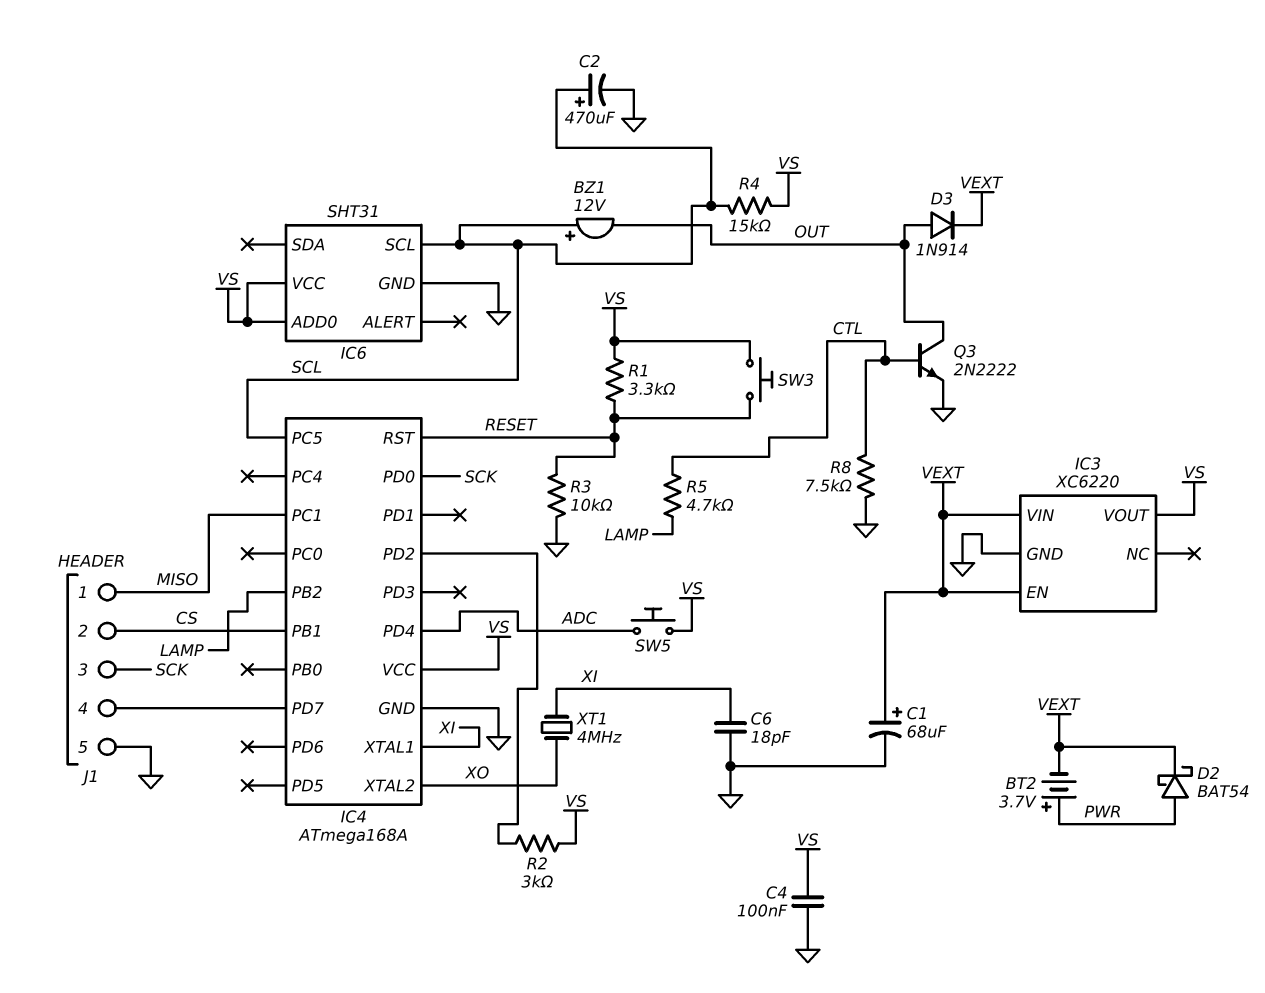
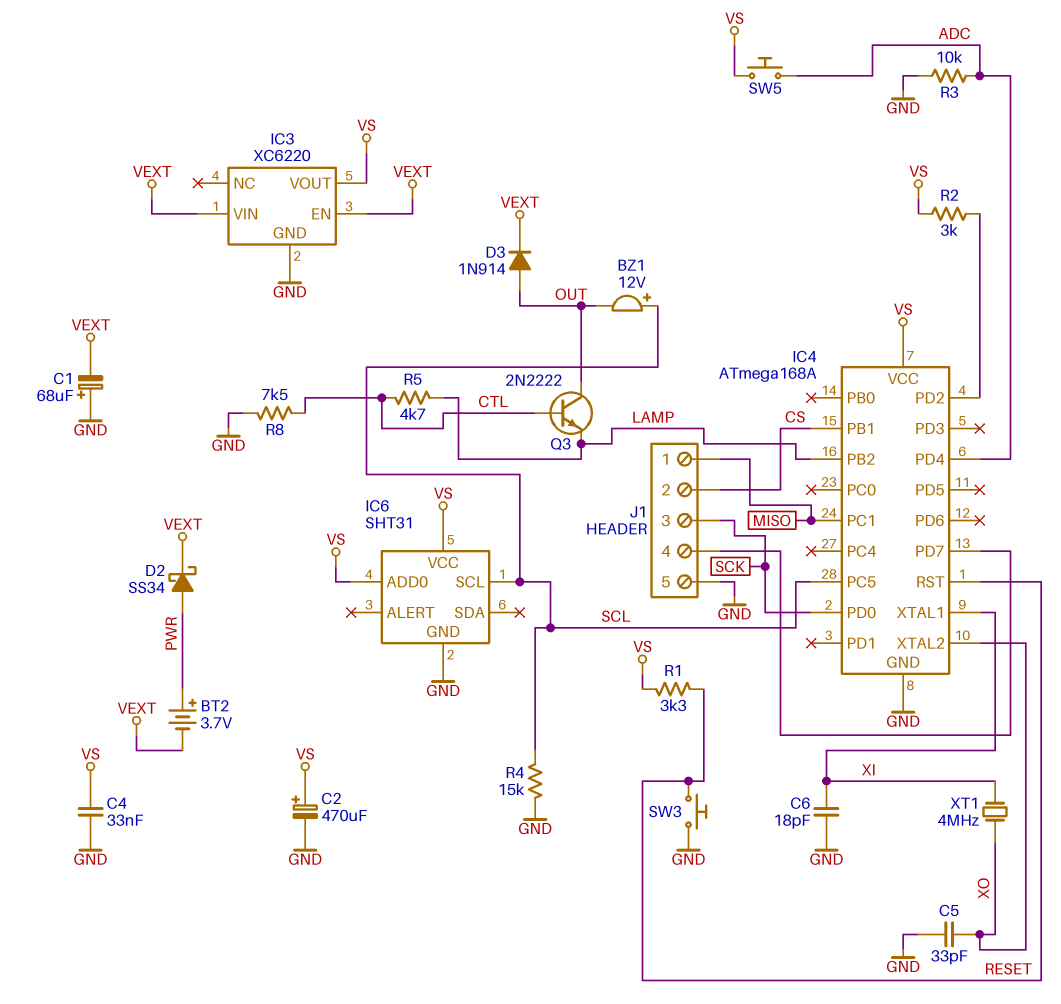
C1: 68uF (plus VEXT, minus GND) -> 68uF (plus GND, minus VEXT)
C2: 470uF (plus SCL, minus GND) -> 470uF (plus VS, minus GND)
C4: 100nF (GND, VS) -> 33nF (GND, VS)
C5: none -> 33pF (GND, XO)
D2: schottky BAT54 (A PWR, K VEXT) -> schottky SS34 (A PWR, K VEXT)
Q3: NPN 2N2222 (B CTL, C OUT, E GND) -> NPN 2N2222 (B CTL, C OUT, E LAMP)
R3: 10k (GND, RESET) -> 10k (ADC, GND)
R4: 15k (SCL, VS) -> 15k (GND, SCL)
SW3: button (RESET, VS) -> button (GND, RESET)

